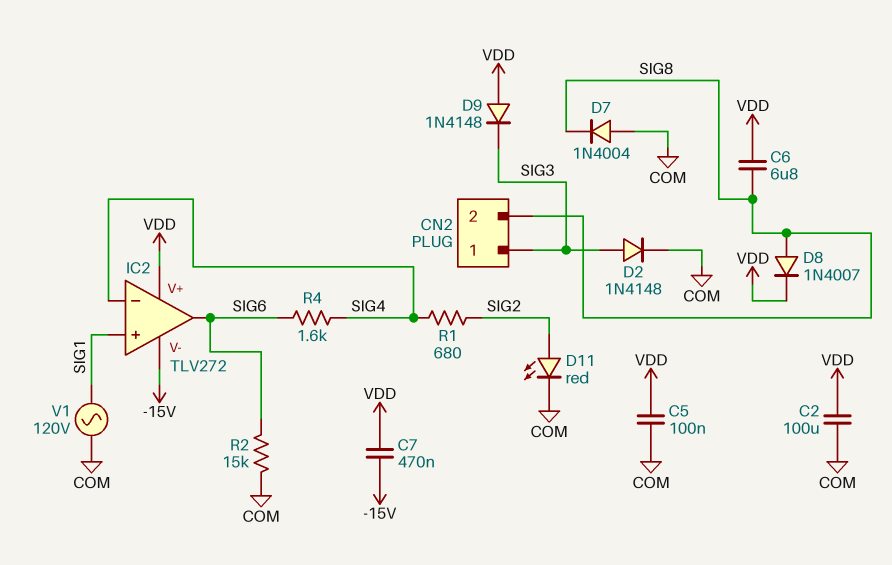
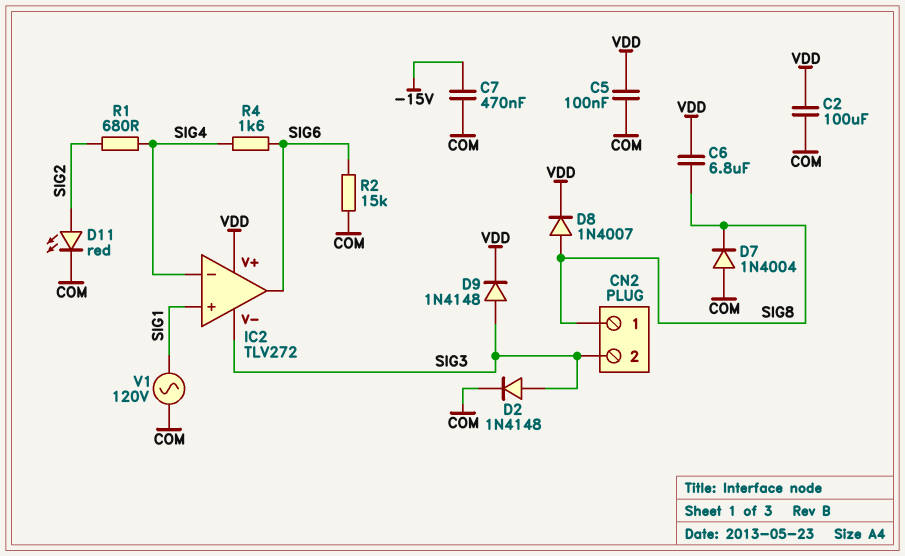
C7: 470nF (-15V, VDD) -> 470nF (-15V, COM)
CN2 pin 1: SIG3 -> SIG8
CN2 pin 2: SIG8 -> SIG3
D9: diode 1N4148 (A VDD, K SIG3) -> diode 1N4148 (A SIG3, K VDD)
IC2 pin V-: -15V -> SIG3

